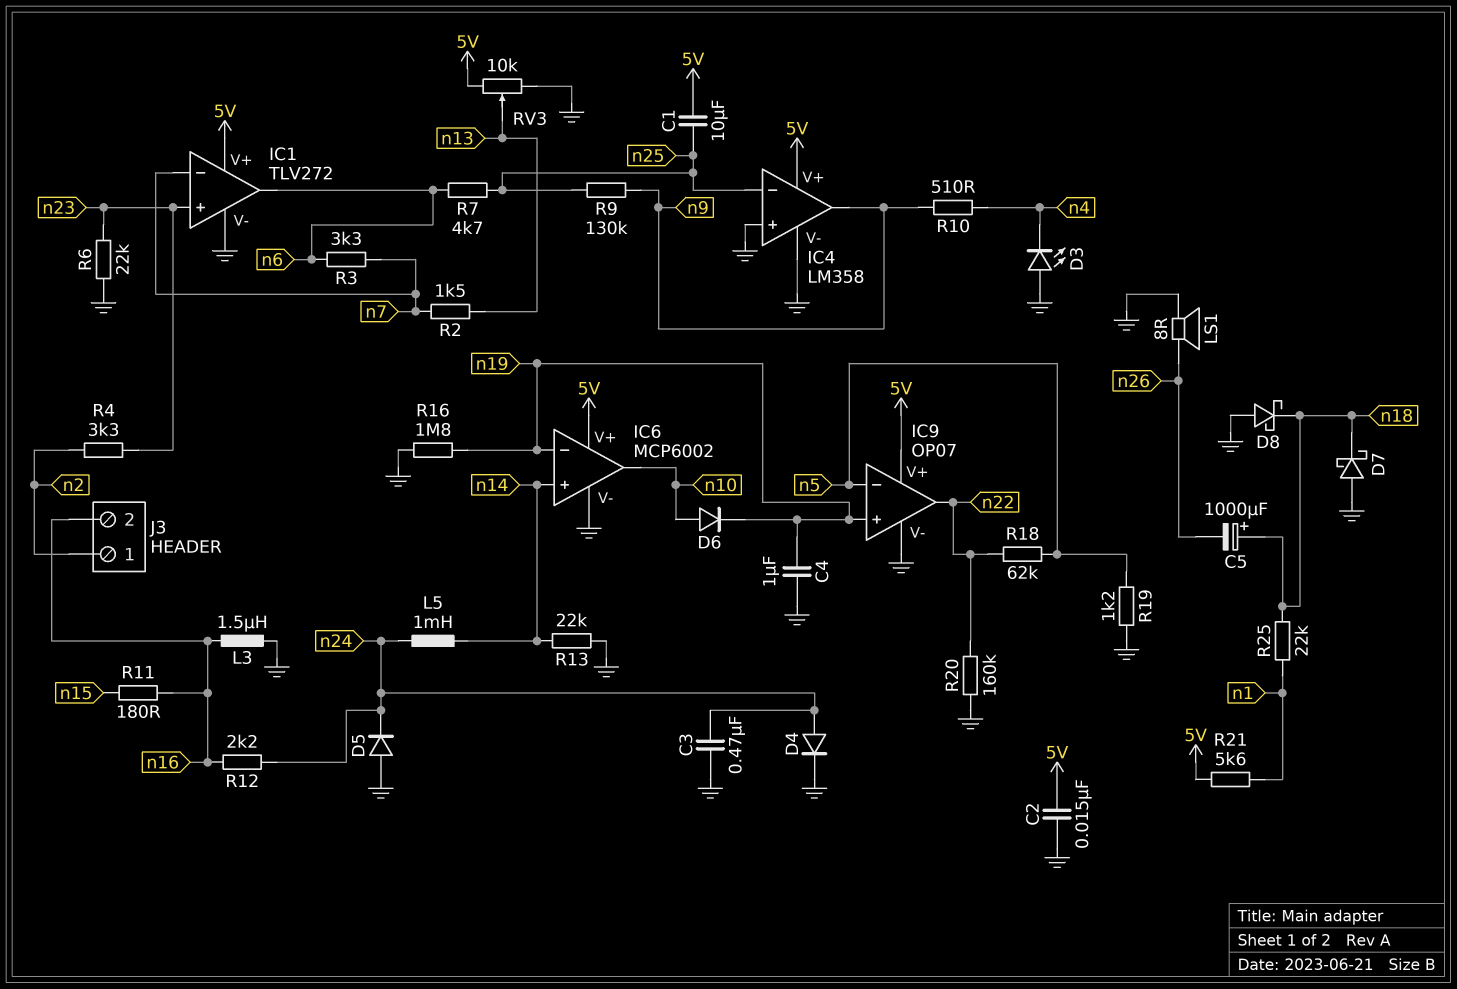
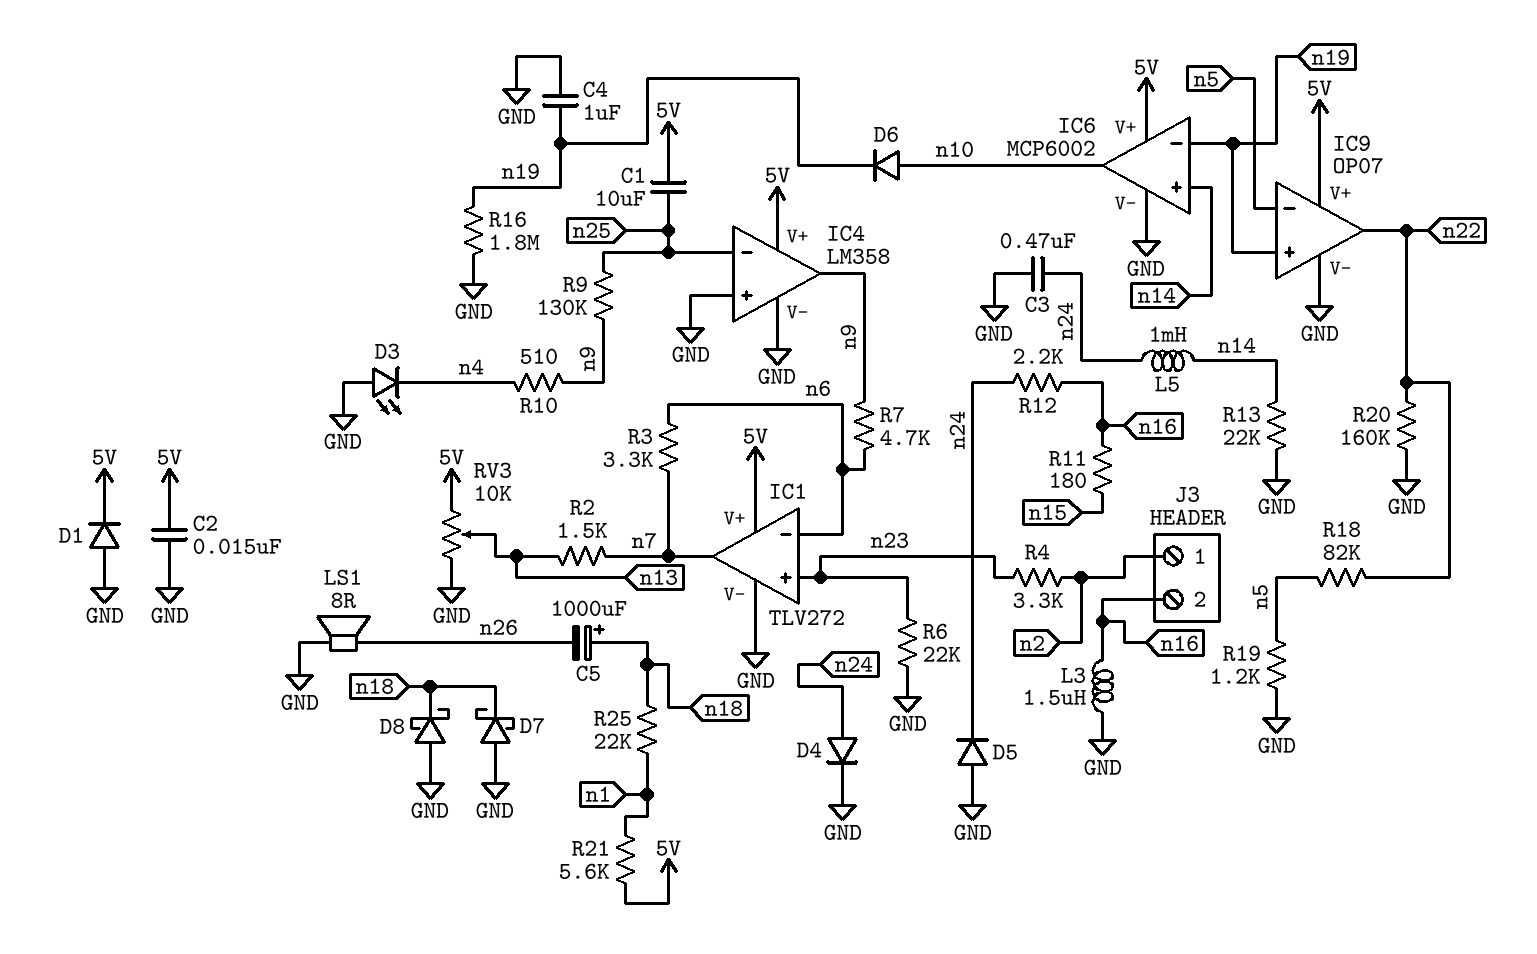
D1: none -> diode (A GND, K 5V)
IC1 pin in-: n7 -> n6
IC1 pin out: n6 -> n7
R7: 4.7k (n6, n25) -> 4.7k (n6, n9)
R18: 62k (n5, n22) -> 82k (n5, n22)

